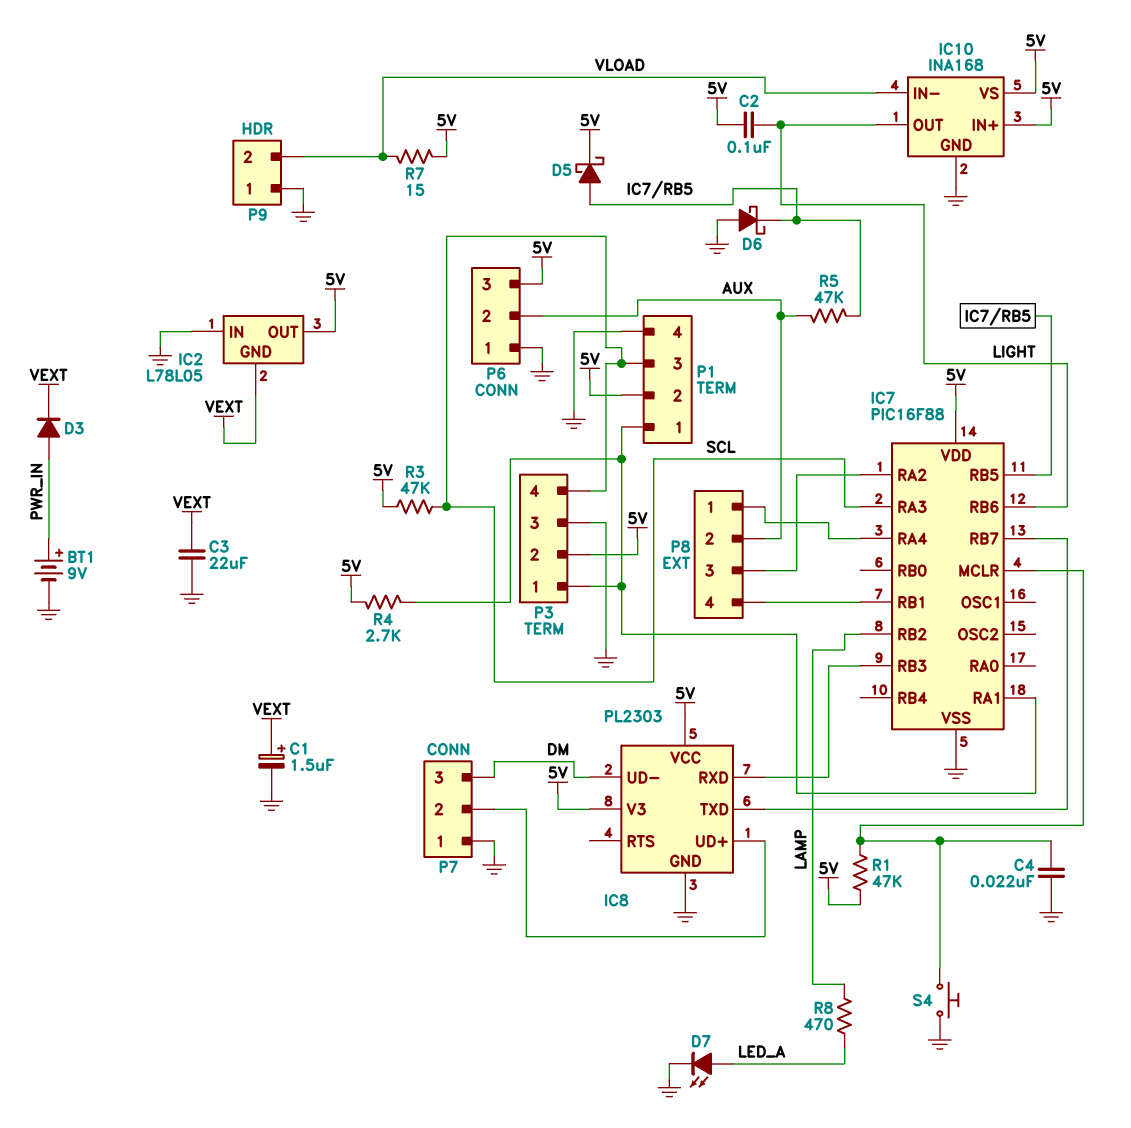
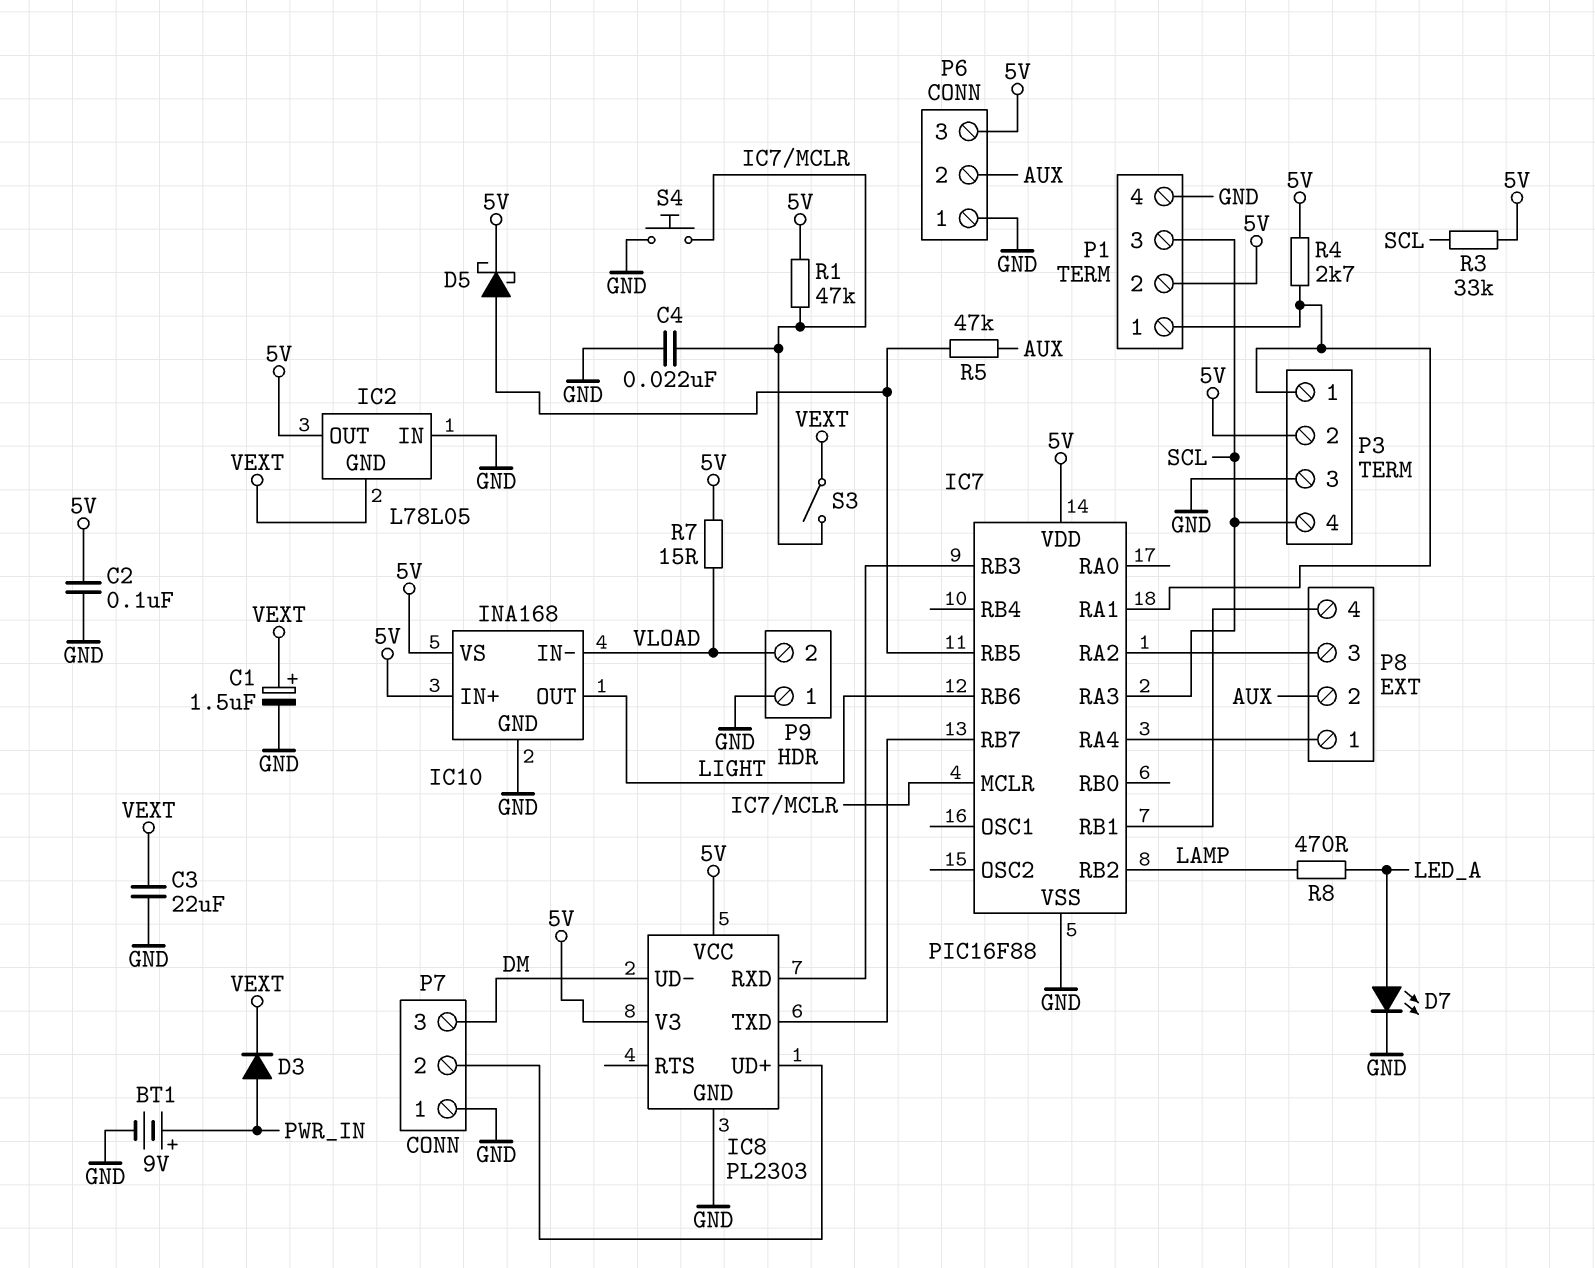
C2: 100nF (5V, LIGHT) -> 100nF (5V, GND)
D6: schottky (A GND, K IC7/RB5) -> none
R3: 47k (5V, SCL) -> 33k (5V, SCL)
S3: none -> switch (IC7/MCLR, VEXT)

